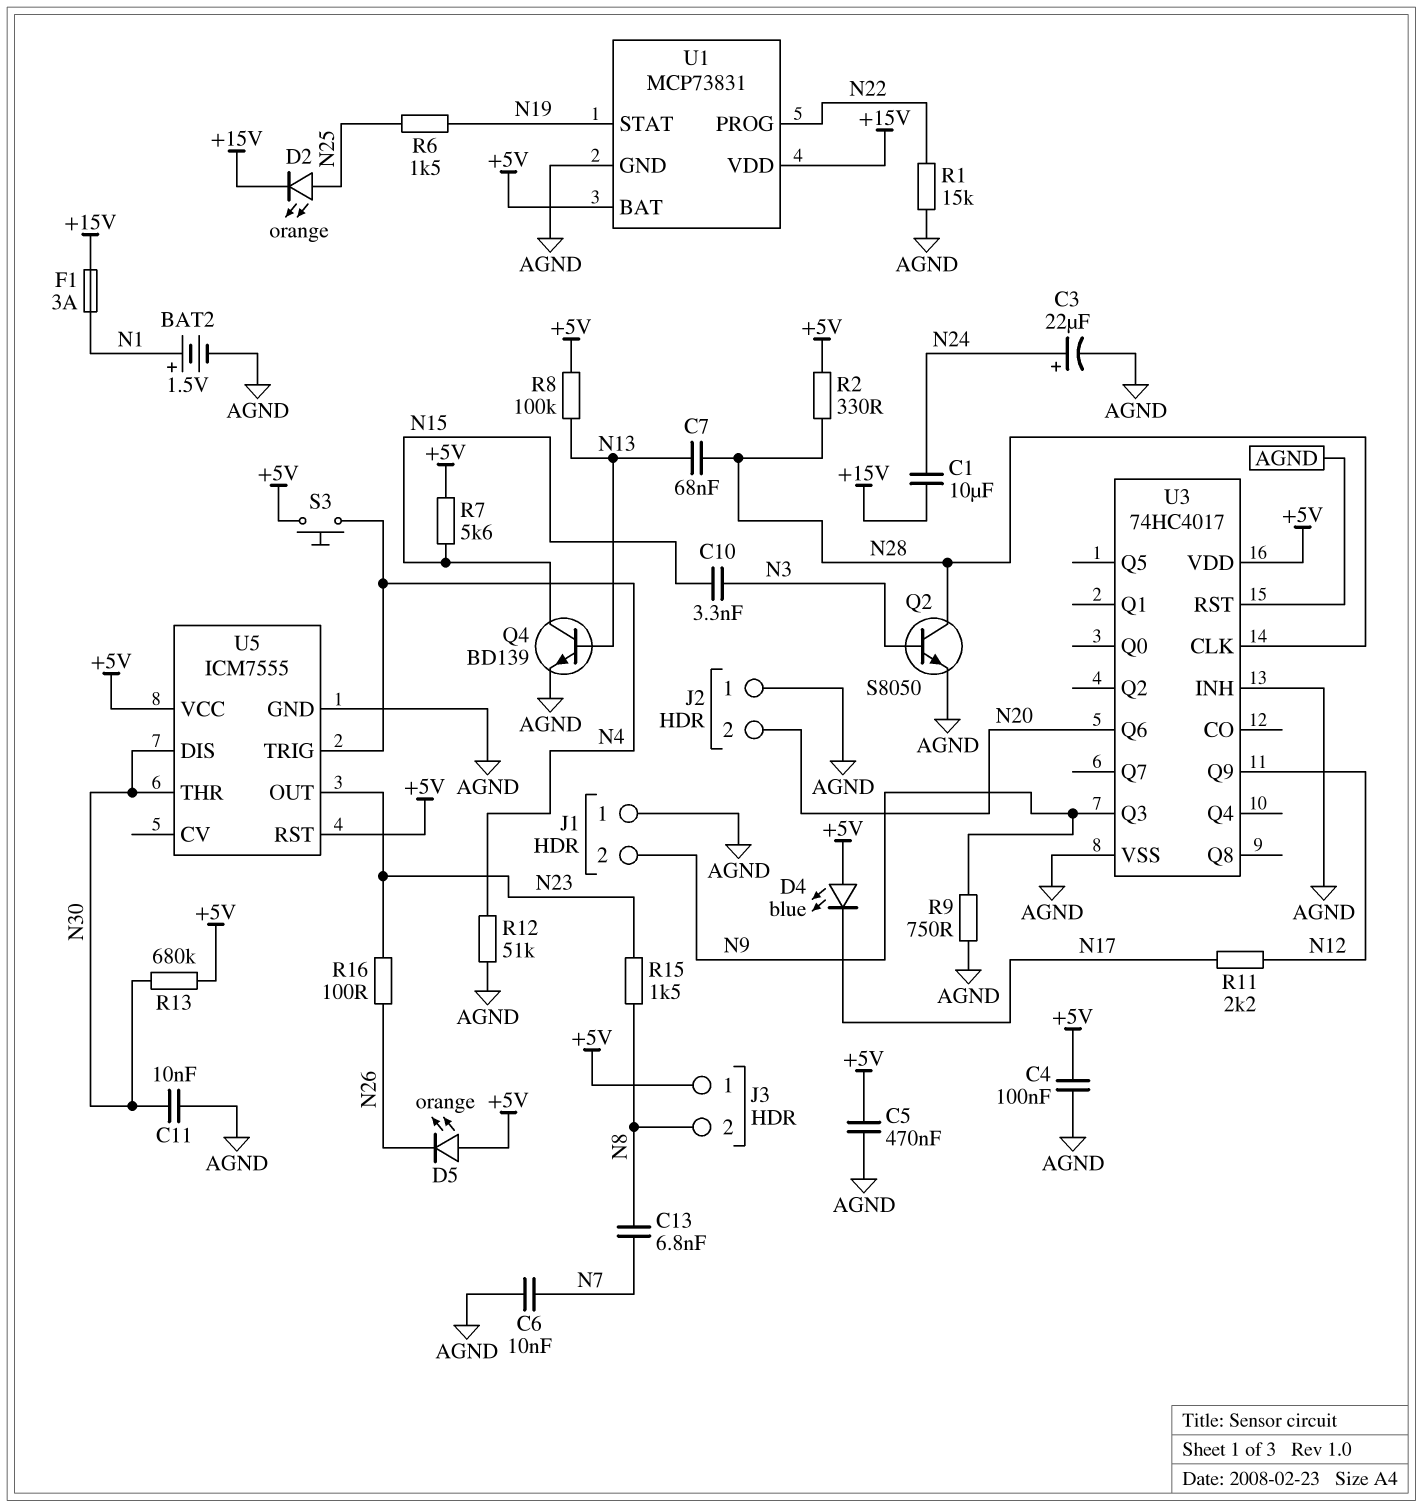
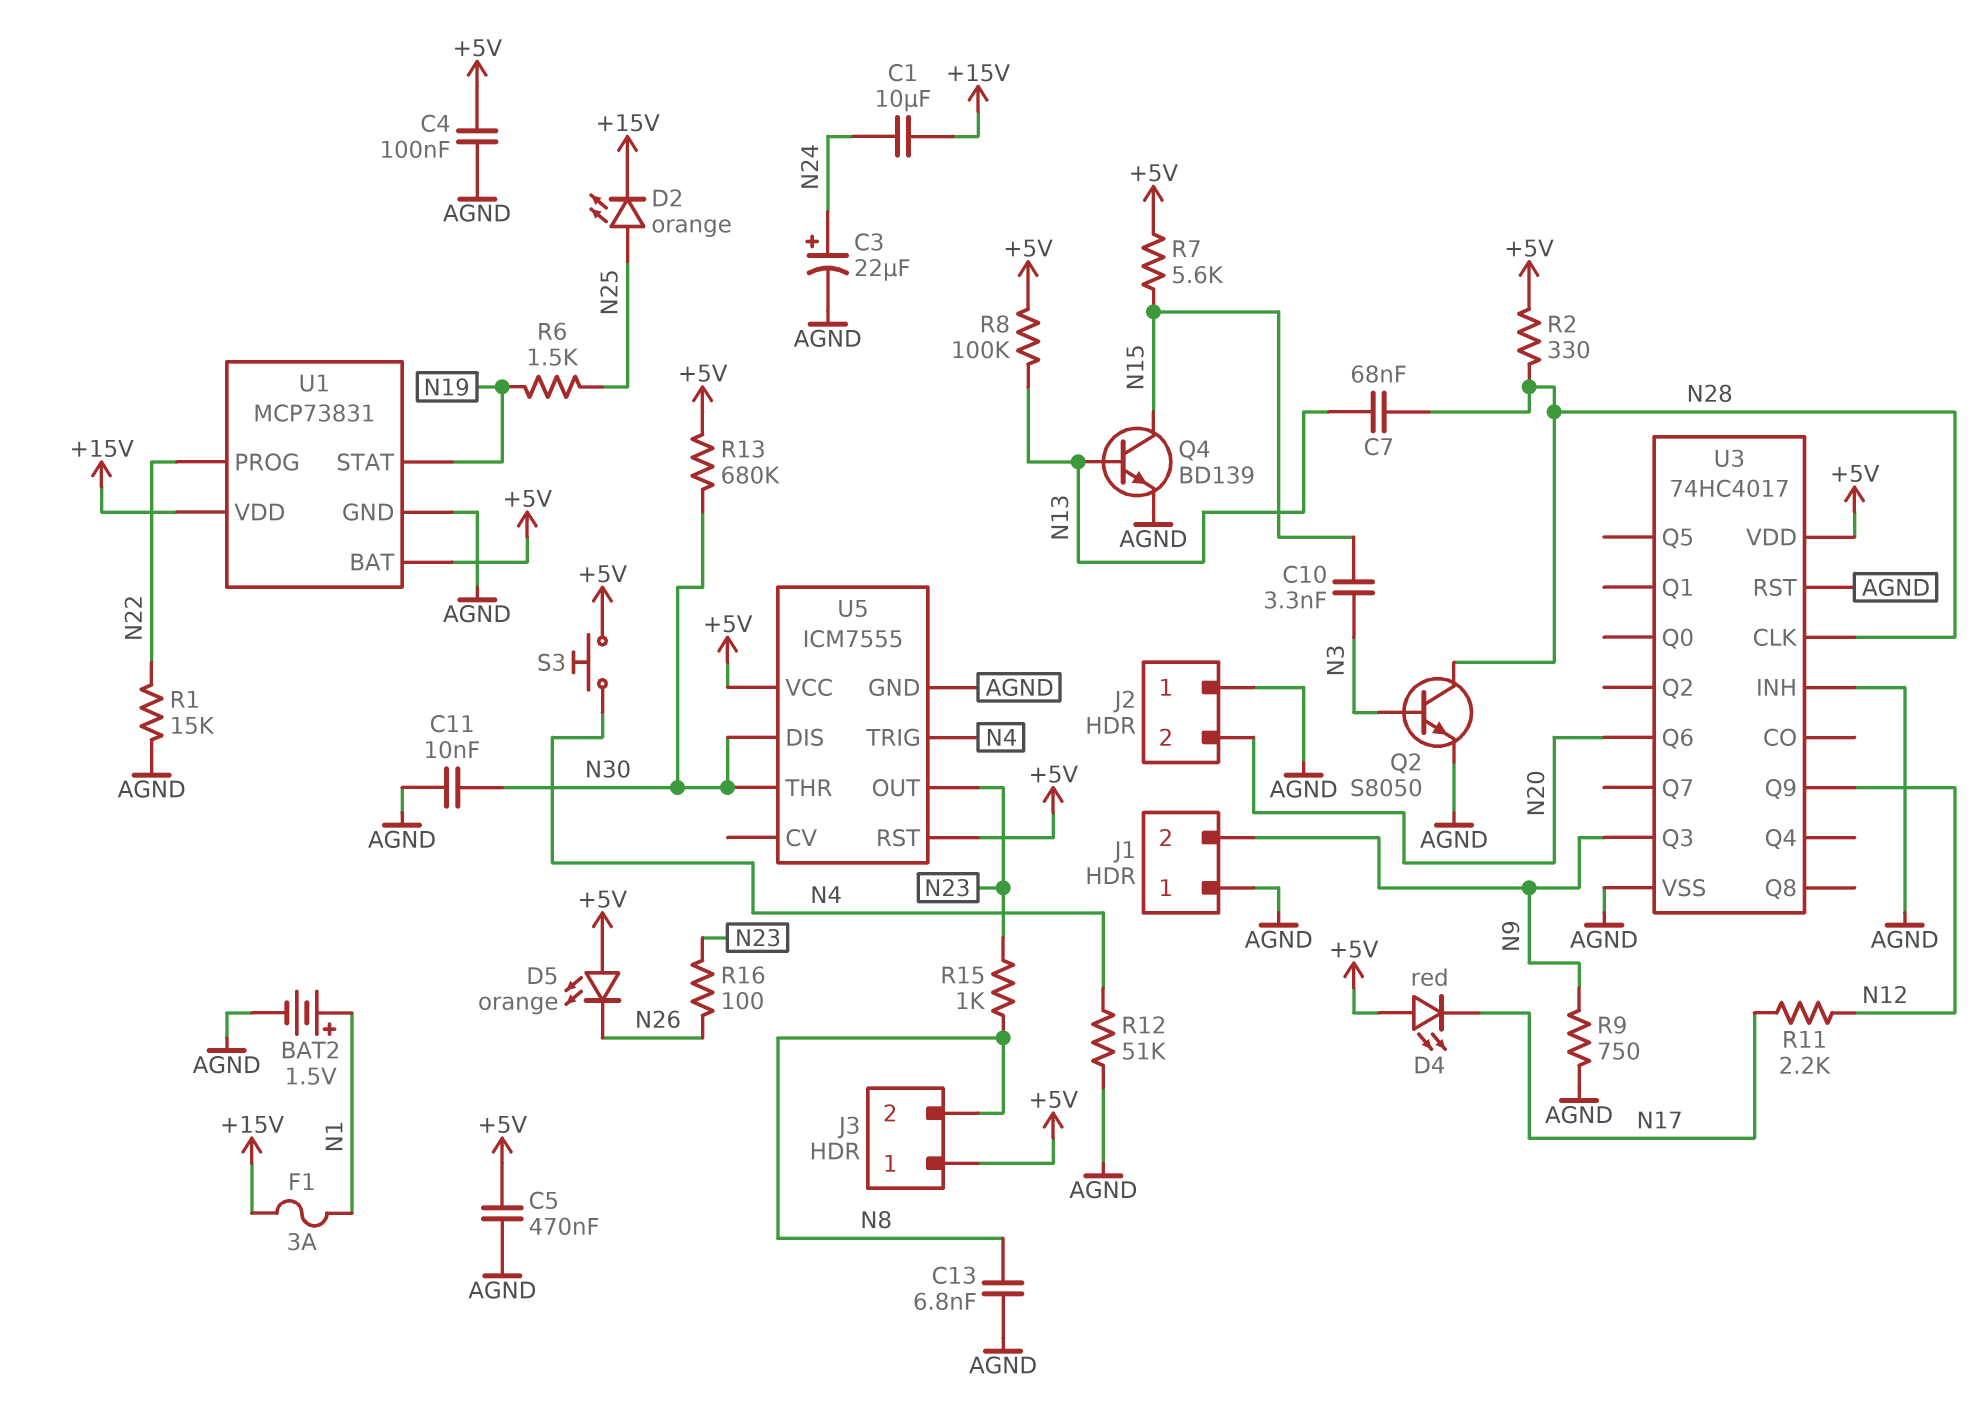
C6: 10nF (AGND, N7) -> none
C13: 6.8nF (N7, N8) -> 6.8nF (AGND, N8)
D4: LED blue (A +5V, K N17) -> LED red (A +5V, K N17)
R15: 1.5k (N8, N23) -> 1k (N8, N23)

